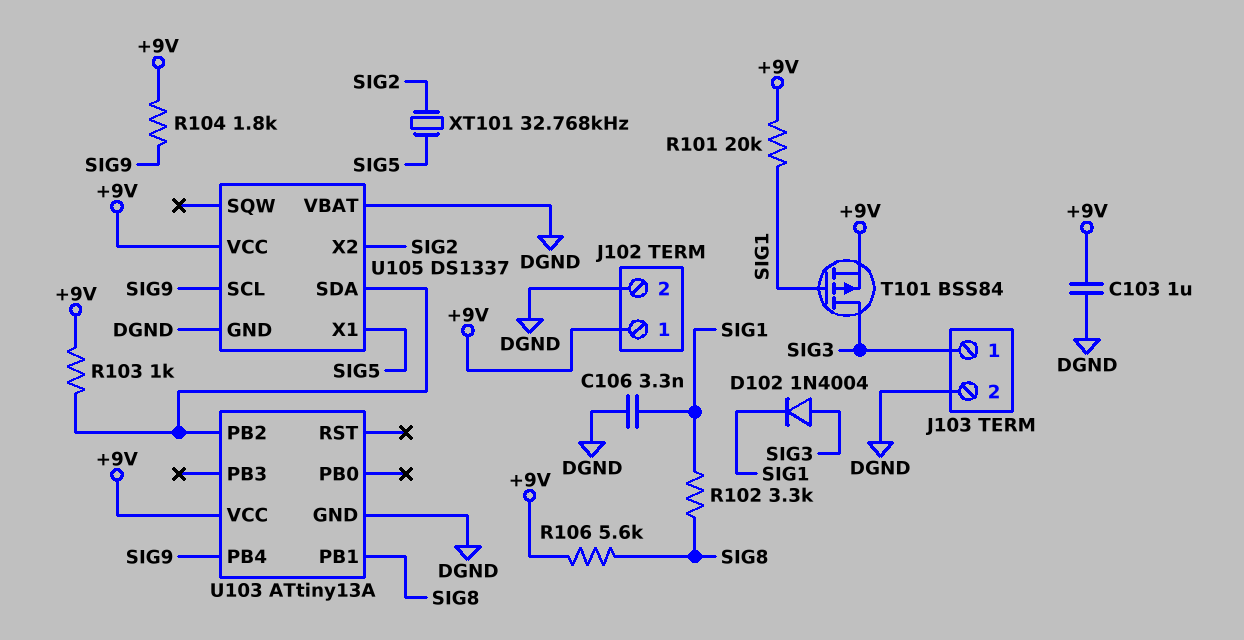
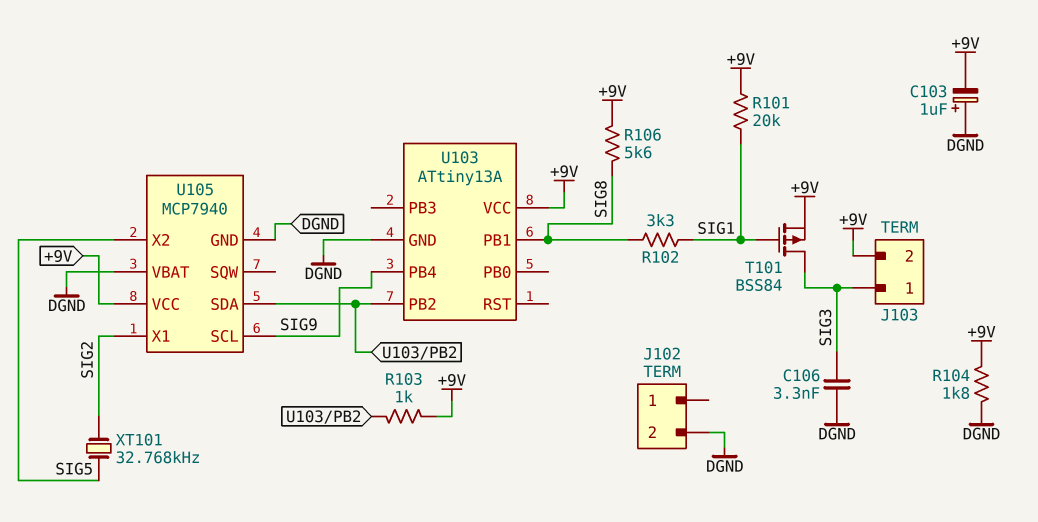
C103: 1uF (+9V, DGND) -> 1uF (plus DGND, minus +9V)
C106: 3.3nF (DGND, SIG1) -> 3.3nF (DGND, SIG3)
D102: diode 1N4004 (A SIG3, K SIG1) -> none
J102 pin 1: +9V -> none
J103 pin 2: DGND -> +9V
R104: 1.8k (+9V, SIG9) -> 1.8k (+9V, DGND)
U105: DS1337 -> MCP7940
U105 pin X1: SIG5 -> SIG2
U105 pin X2: SIG2 -> SIG5

